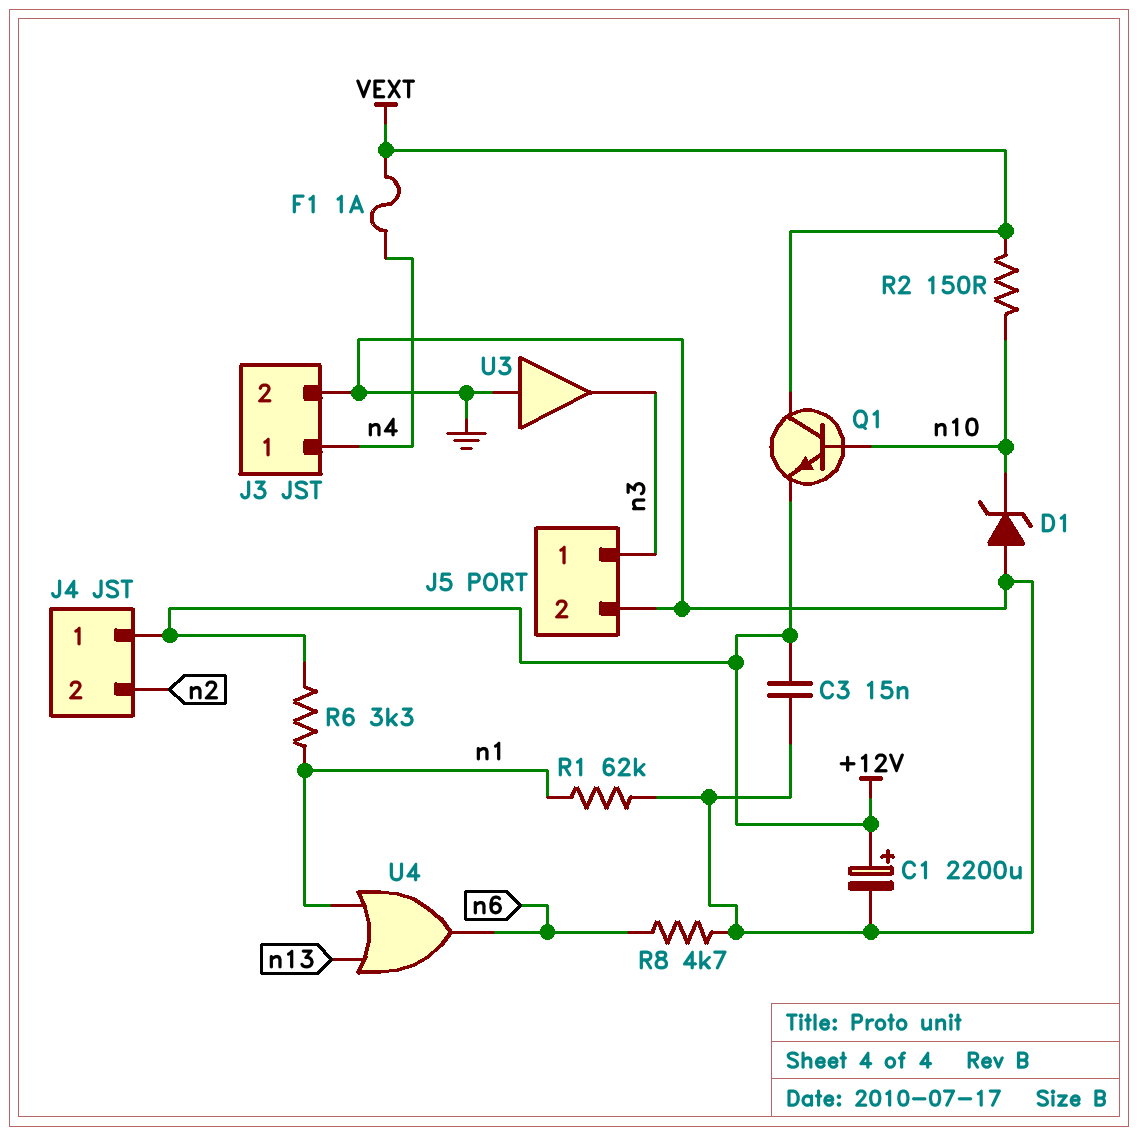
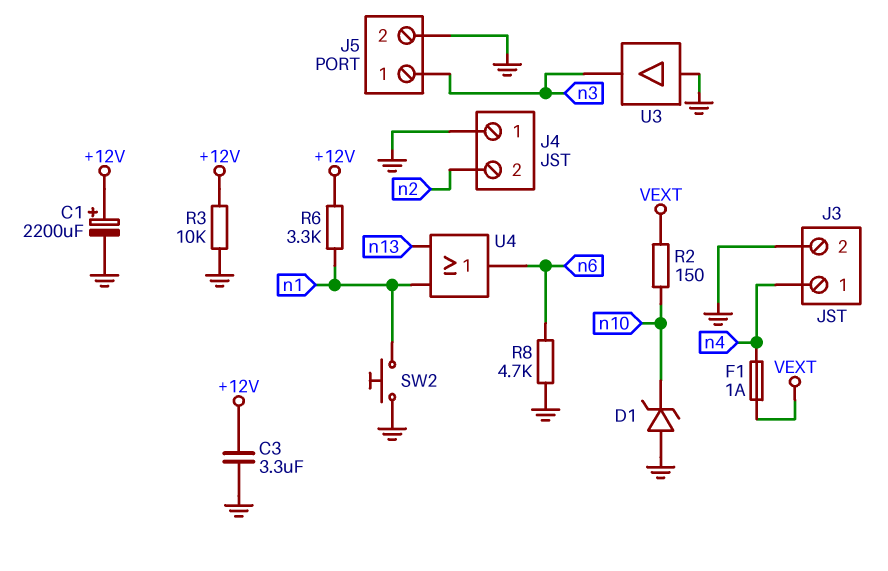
C3: 15nF (+12V, GND) -> 3.3uF (+12V, GND)
J4 pin 1: +12V -> GND
Q1: NPN (B n10, C VEXT, E +12V) -> none
R1: 62k (GND, n1) -> none
R3: none -> 10k (+12V, GND)
SW2: none -> button (GND, n1)

